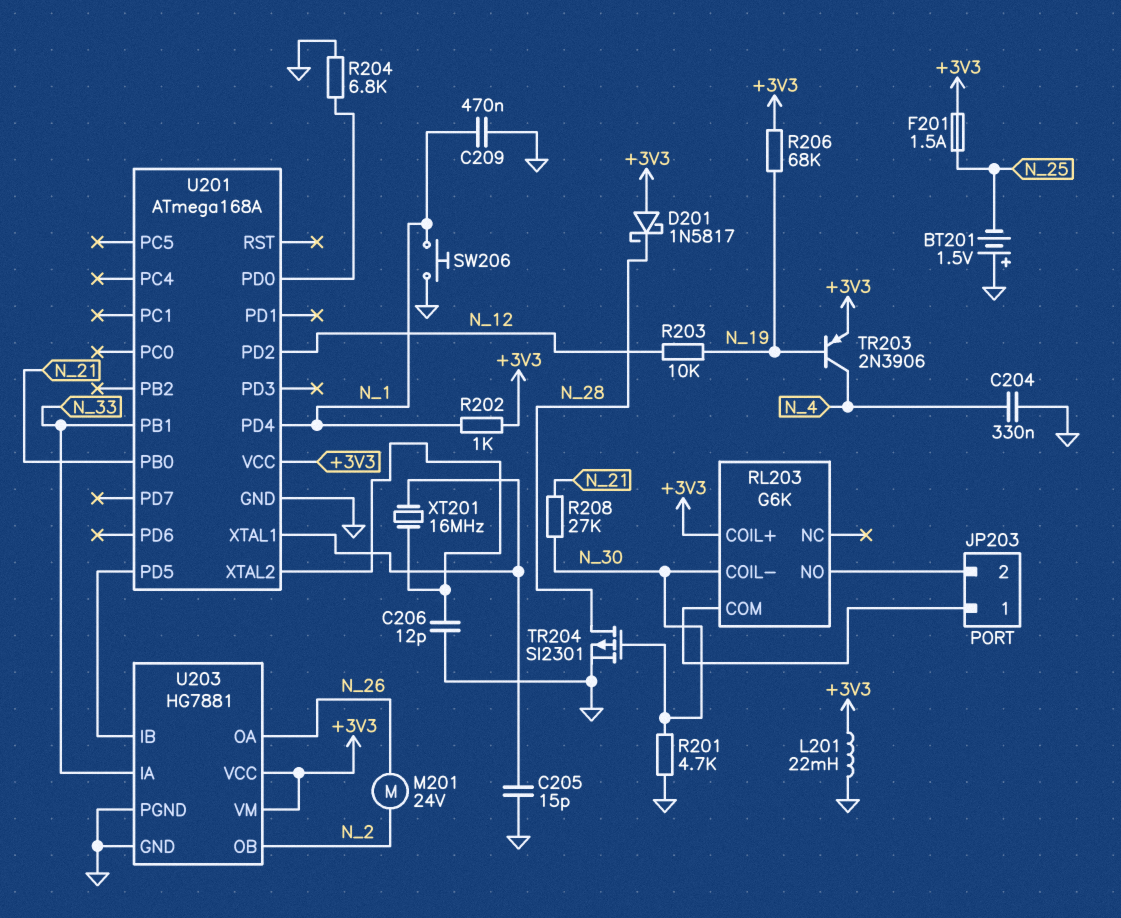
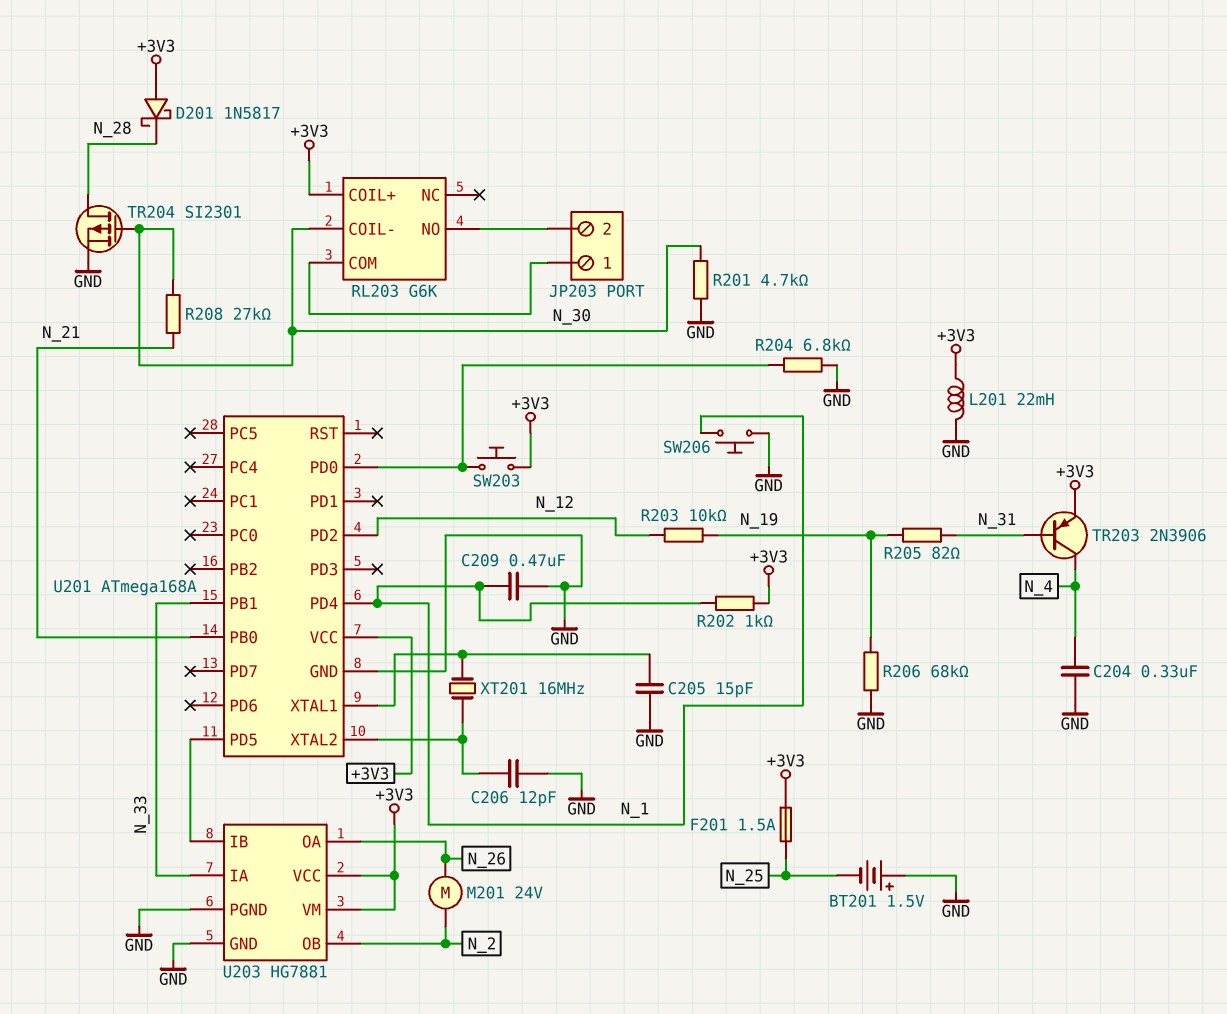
R205: none -> 82 (N_19, N_31)
R206: 68k (+3V3, N_19) -> 68k (GND, N_19)
SW203: none -> button (+3V3, U201/PD0)
TR203: PNP 2N3906 (B N_19, C N_4, E +3V3) -> PNP 2N3906 (B N_31, C N_4, E +3V3)

